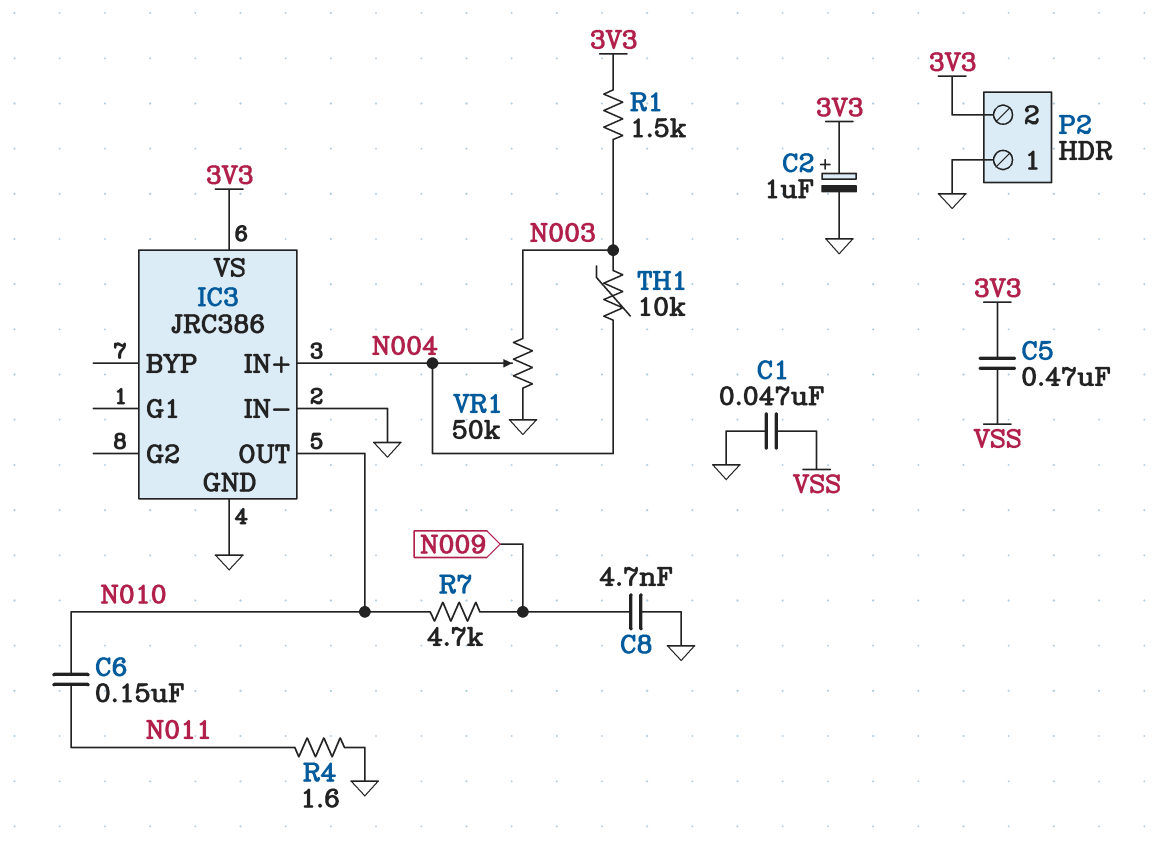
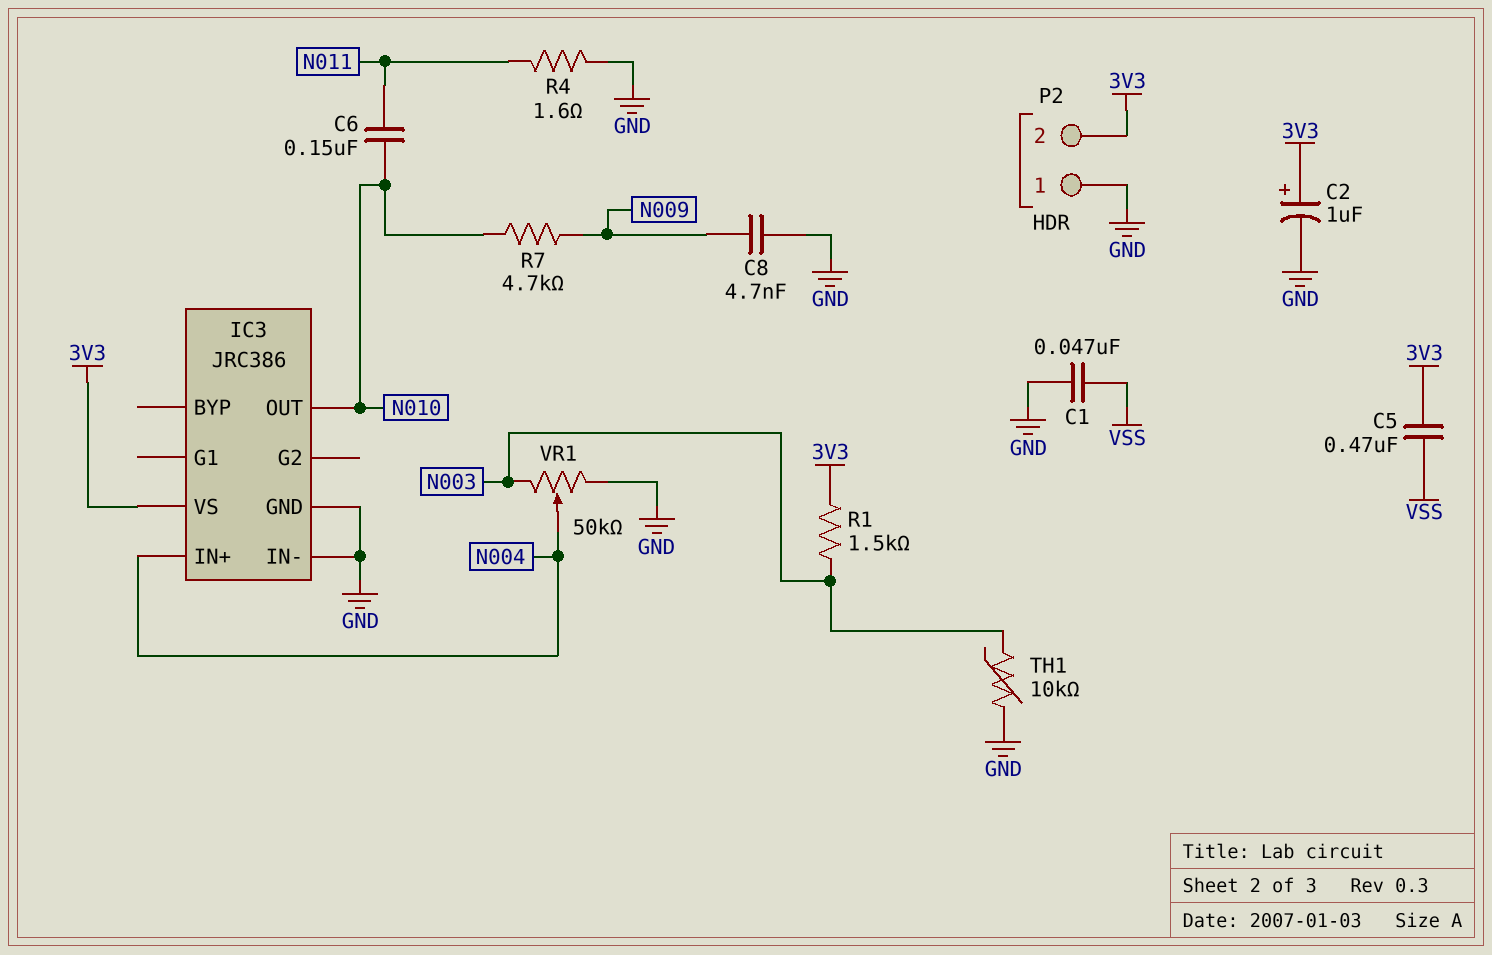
TH1: 10k (N003, N004) -> 10k (GND, N003)

